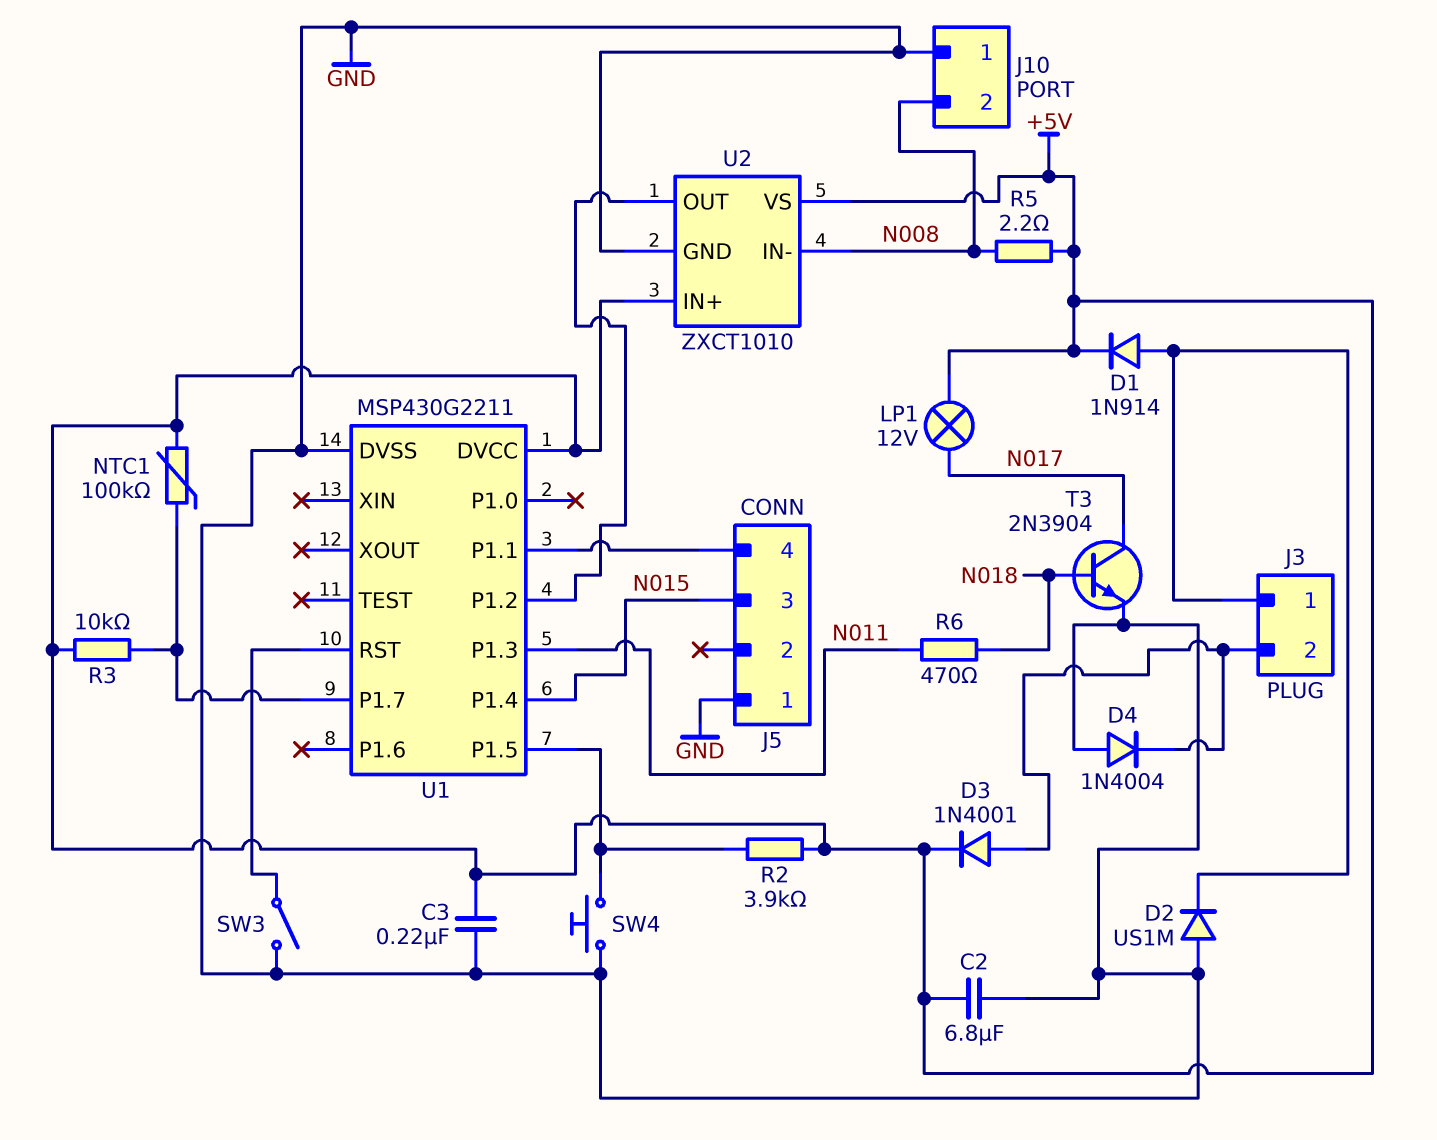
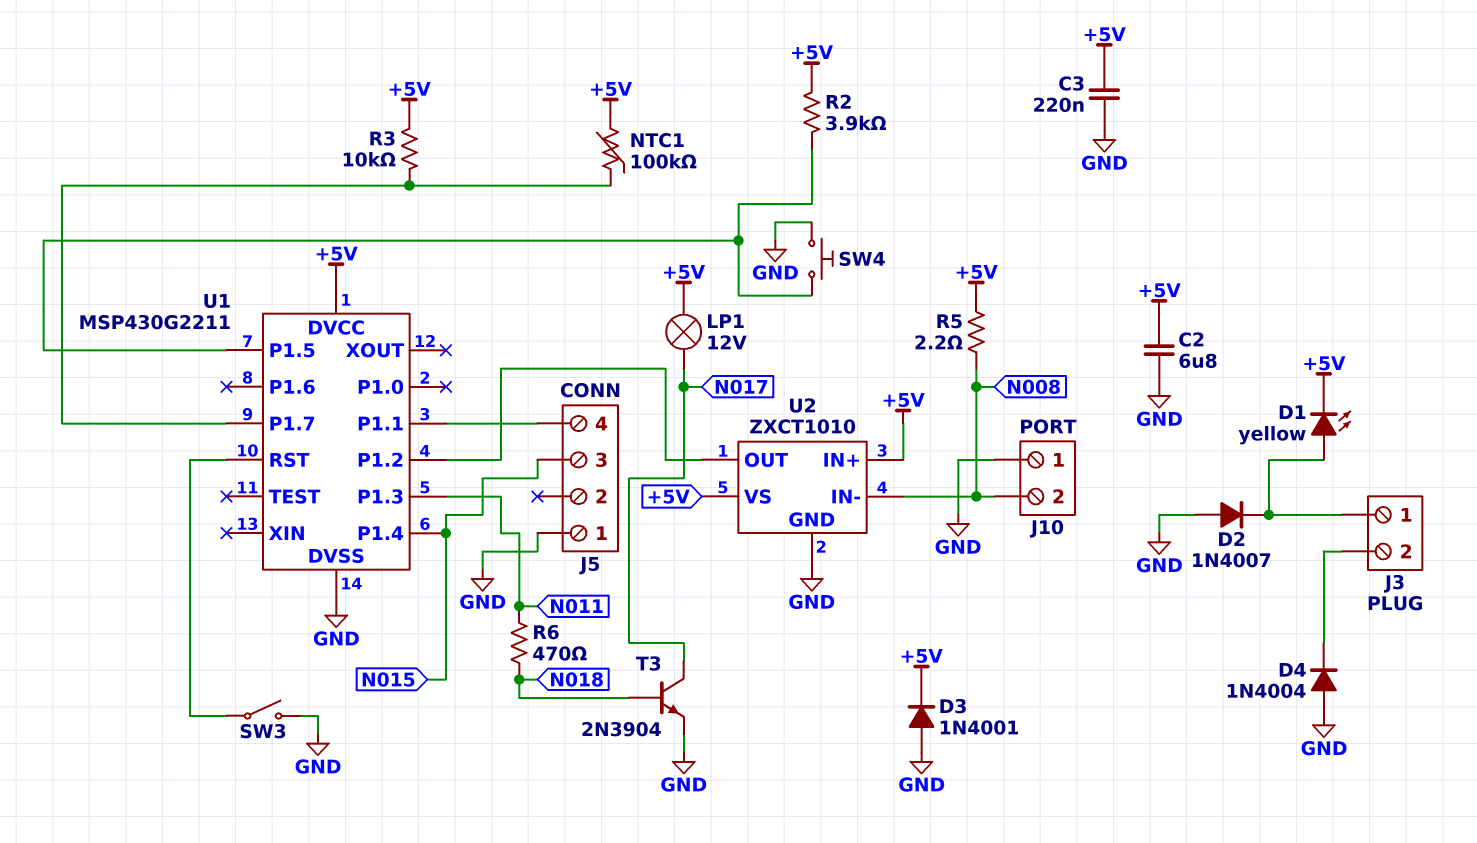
D1: diode 1N914 (A J3/1, K +5V) -> LED yellow (A J3/1, K +5V)
D2: diode US1M (A GND, K J3/1) -> diode 1N4007 (A GND, K J3/1)
D3: diode 1N4001 (A J3/2, K +5V) -> diode 1N4001 (A GND, K +5V)

